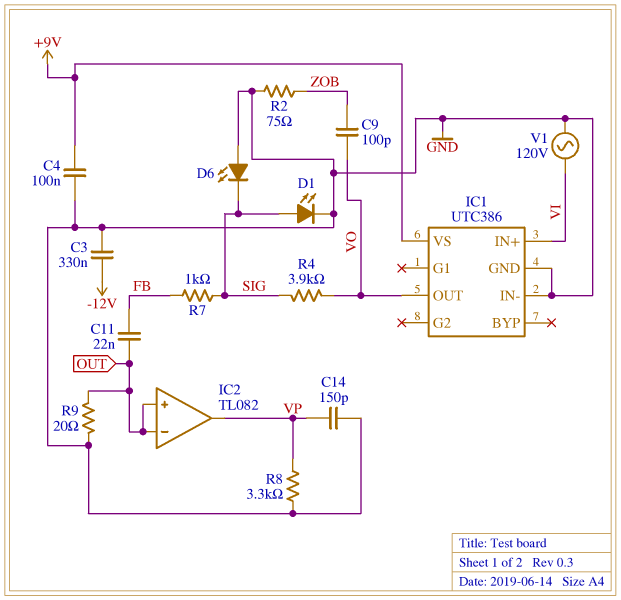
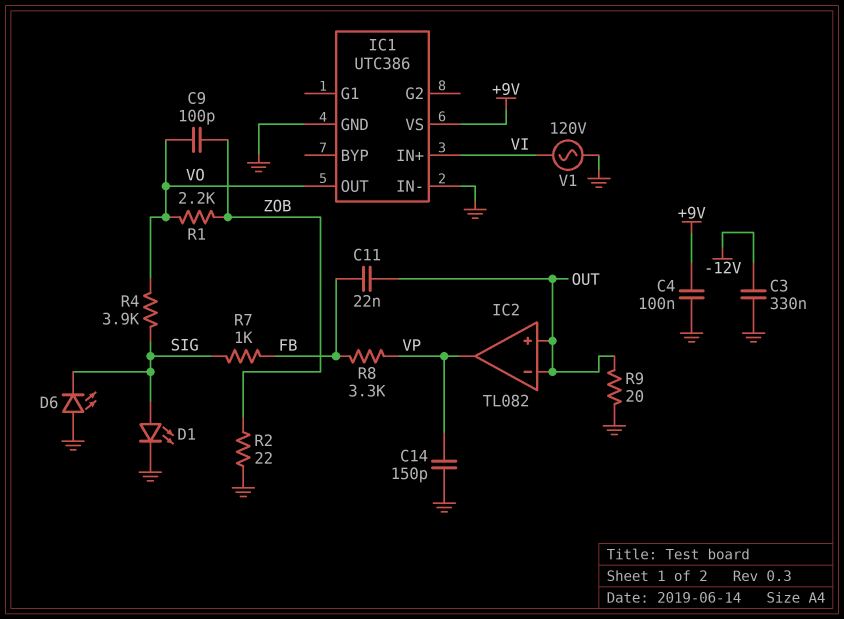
R1: none -> 2.2k (VO, ZOB)
R2: 75 (GND, ZOB) -> 22 (GND, ZOB)
R8: 3.3k (GND, VP) -> 3.3k (FB, VP)

